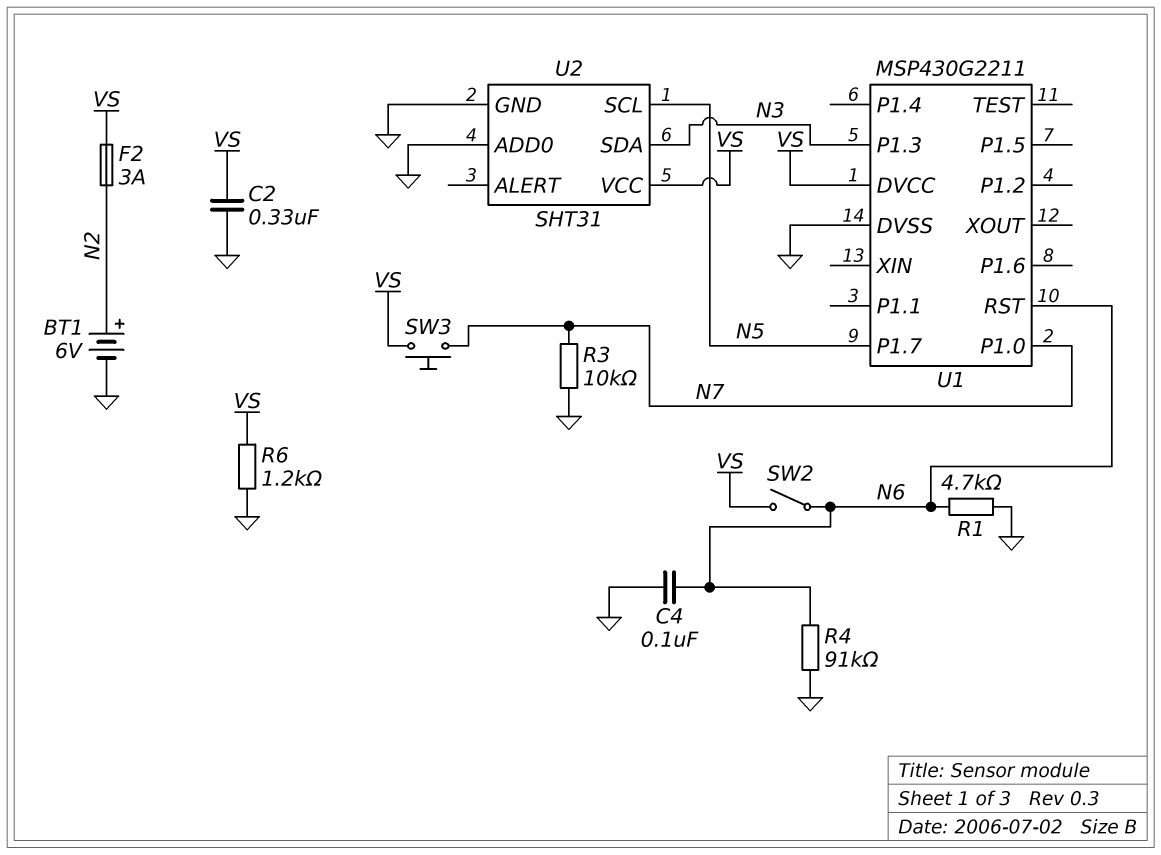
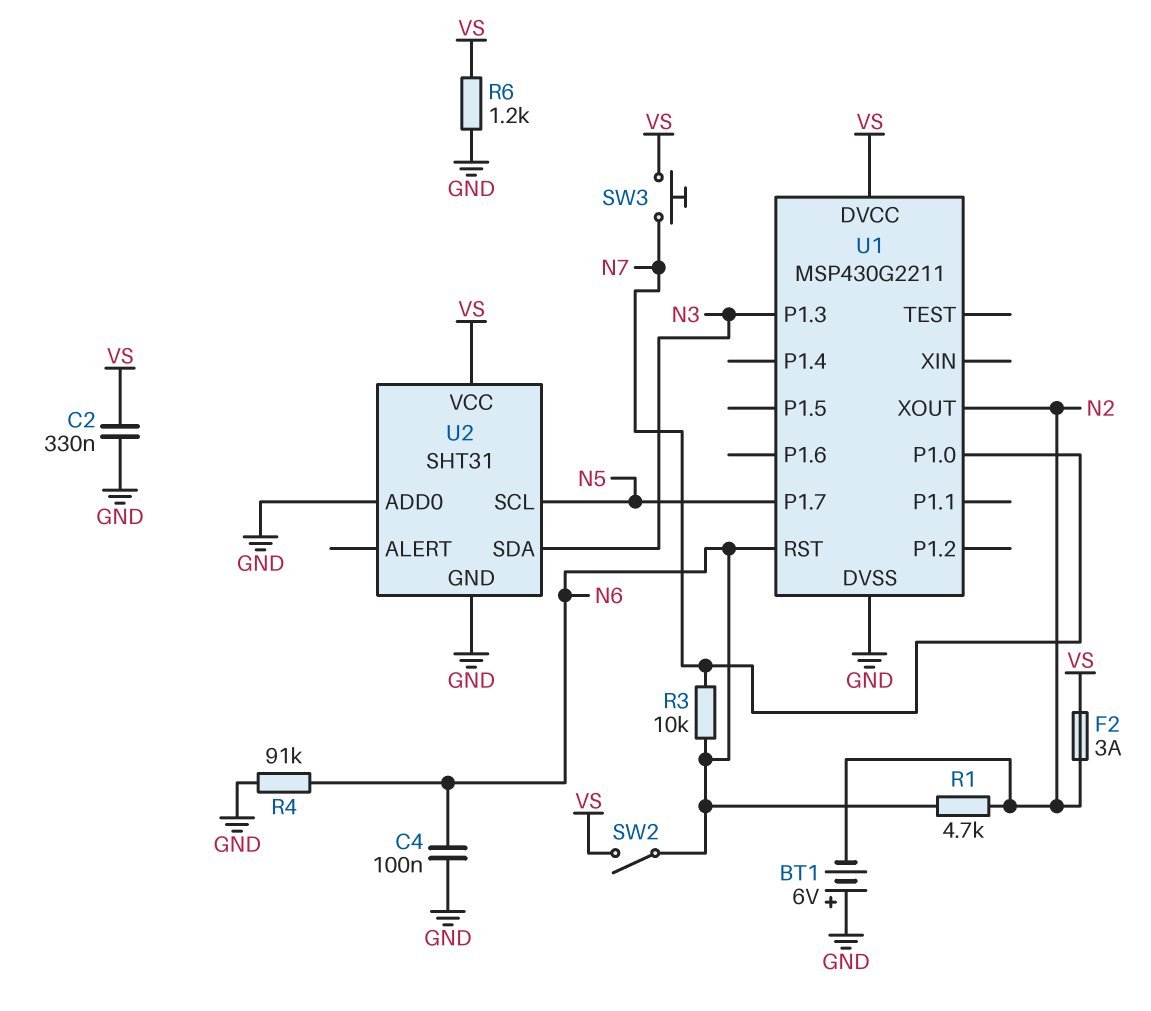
BT1: 6V (plus N2, minus GND) -> 6V (plus GND, minus N2)
R1: 4.7k (GND, N6) -> 4.7k (N2, N6)
R3: 10k (GND, N7) -> 10k (N6, N7)
U1 pin XOUT: none -> N2

